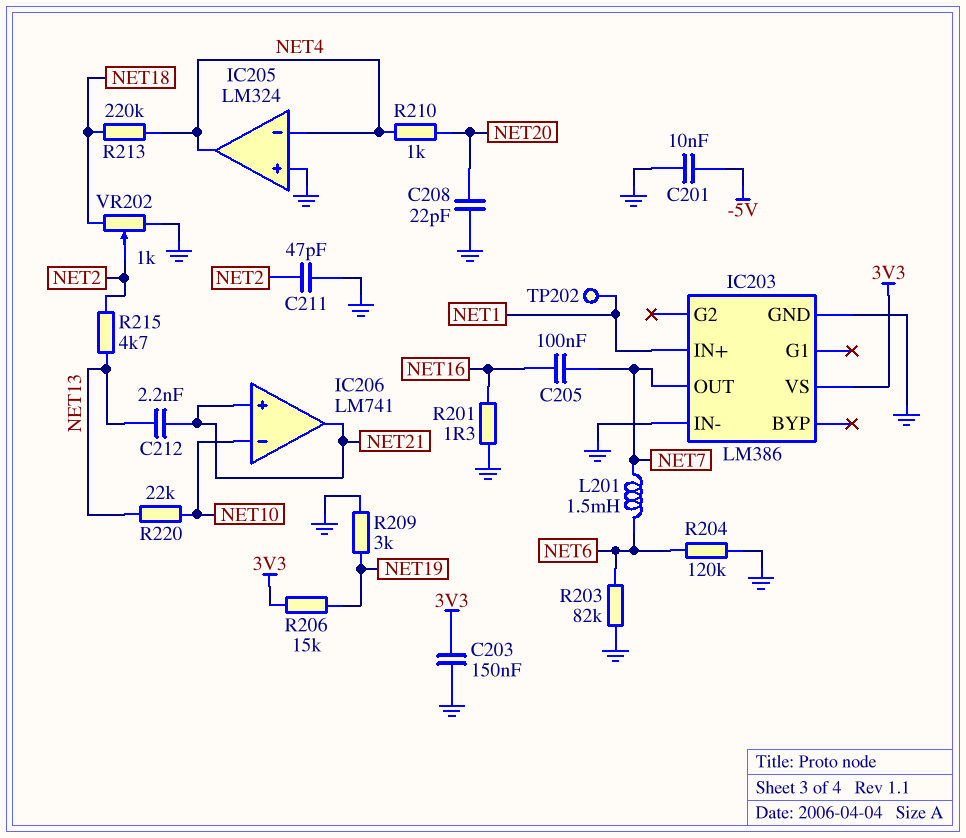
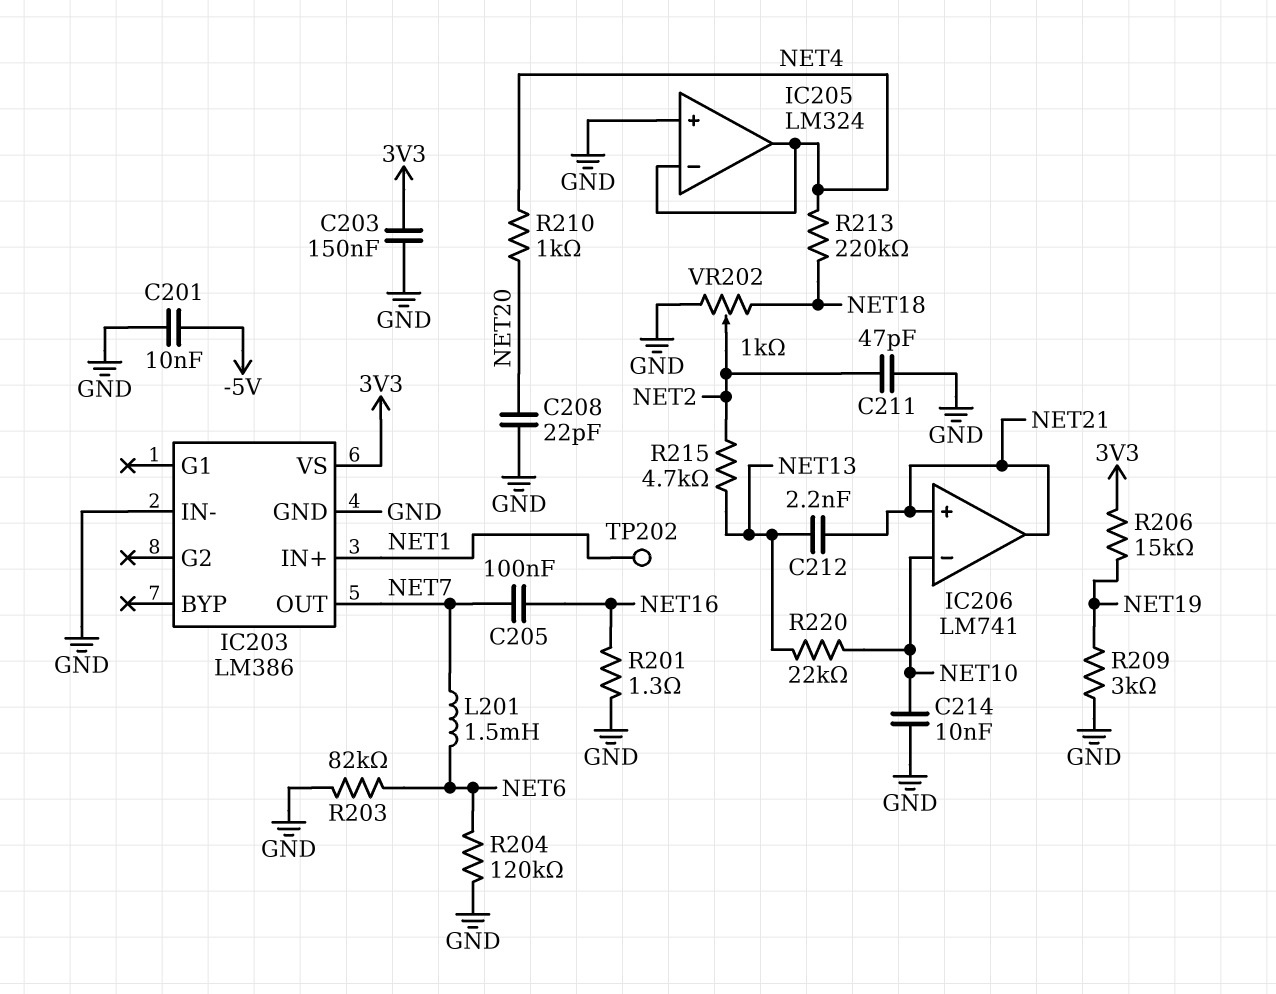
C214: none -> 10nF (GND, NET10)

